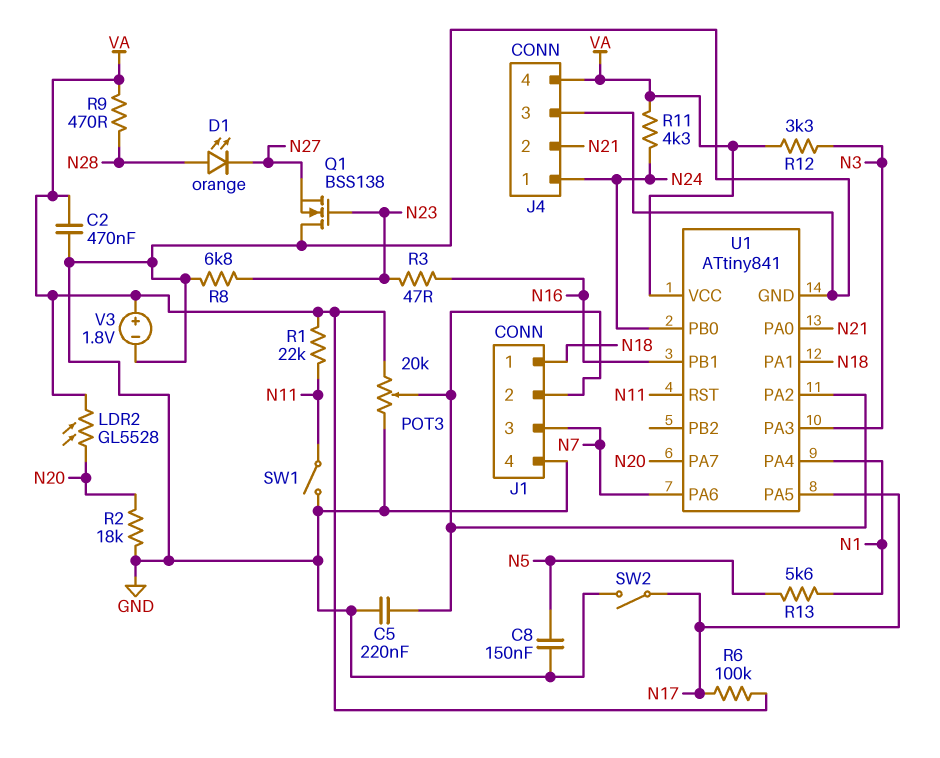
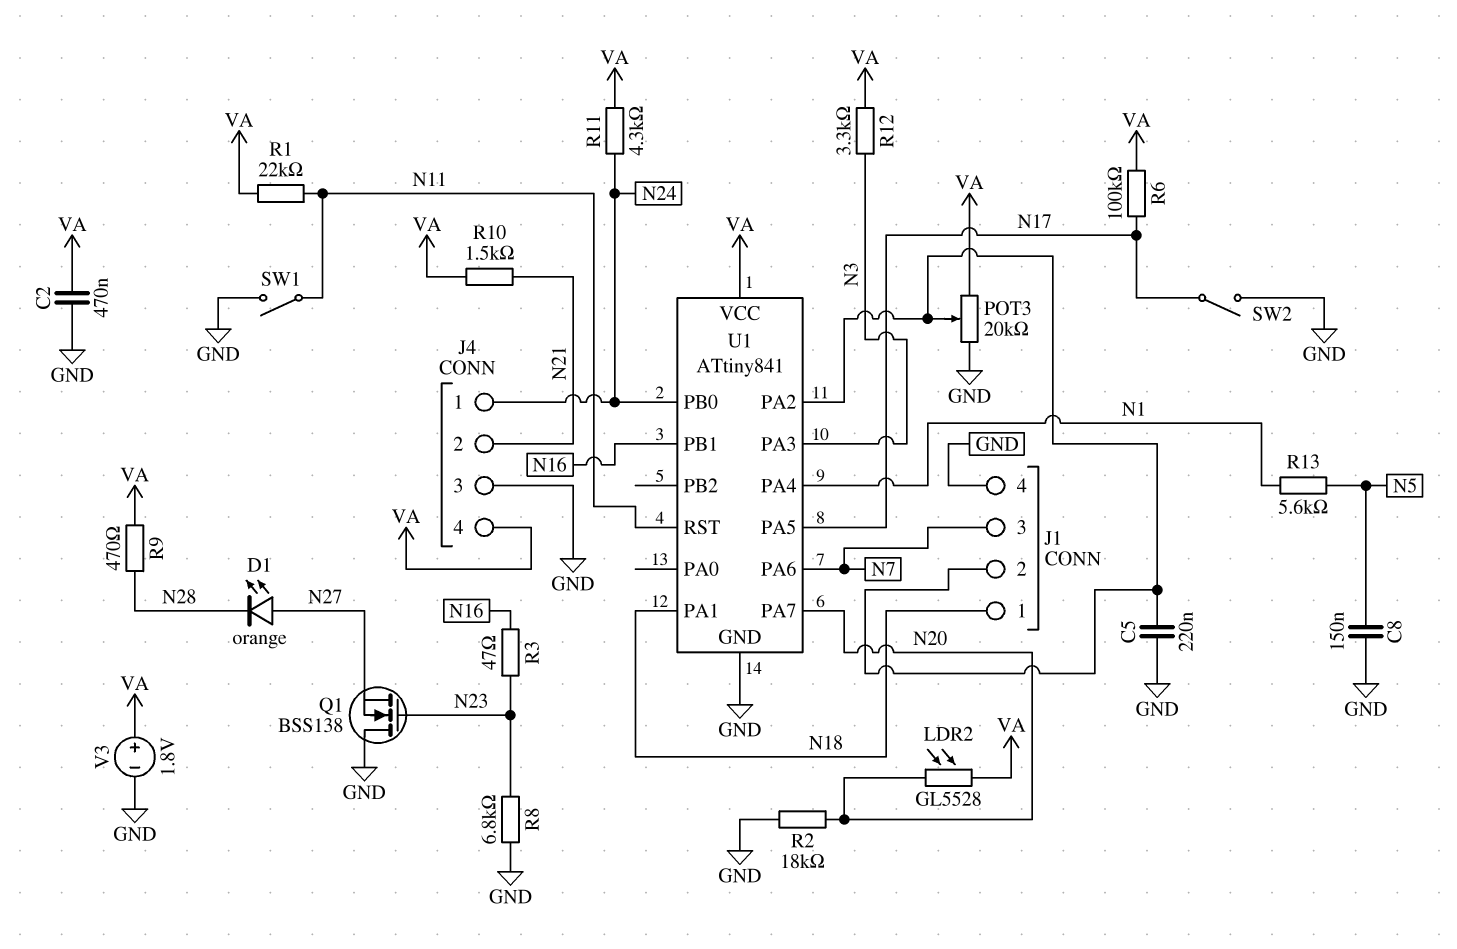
D1: LED orange (A N28, K N27) -> LED orange (A N27, K N28)
R10: none -> 1.5k (N21, VA)
U1 pin PA0: N21 -> none

